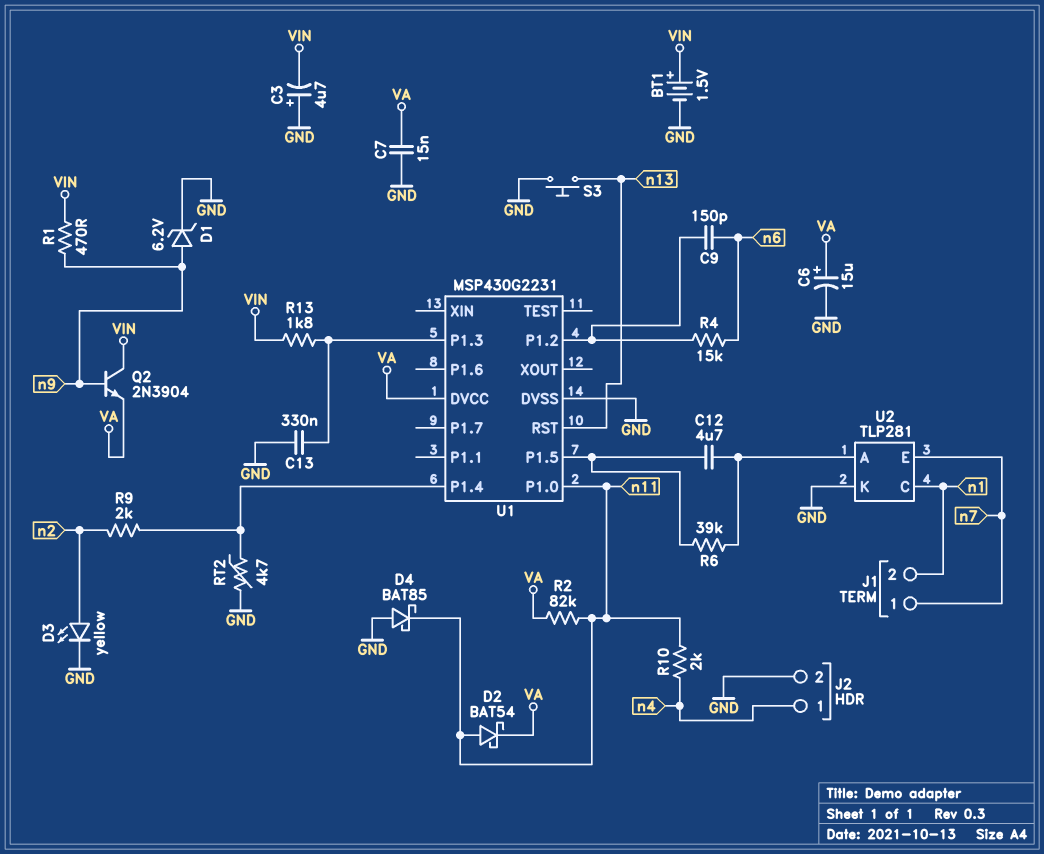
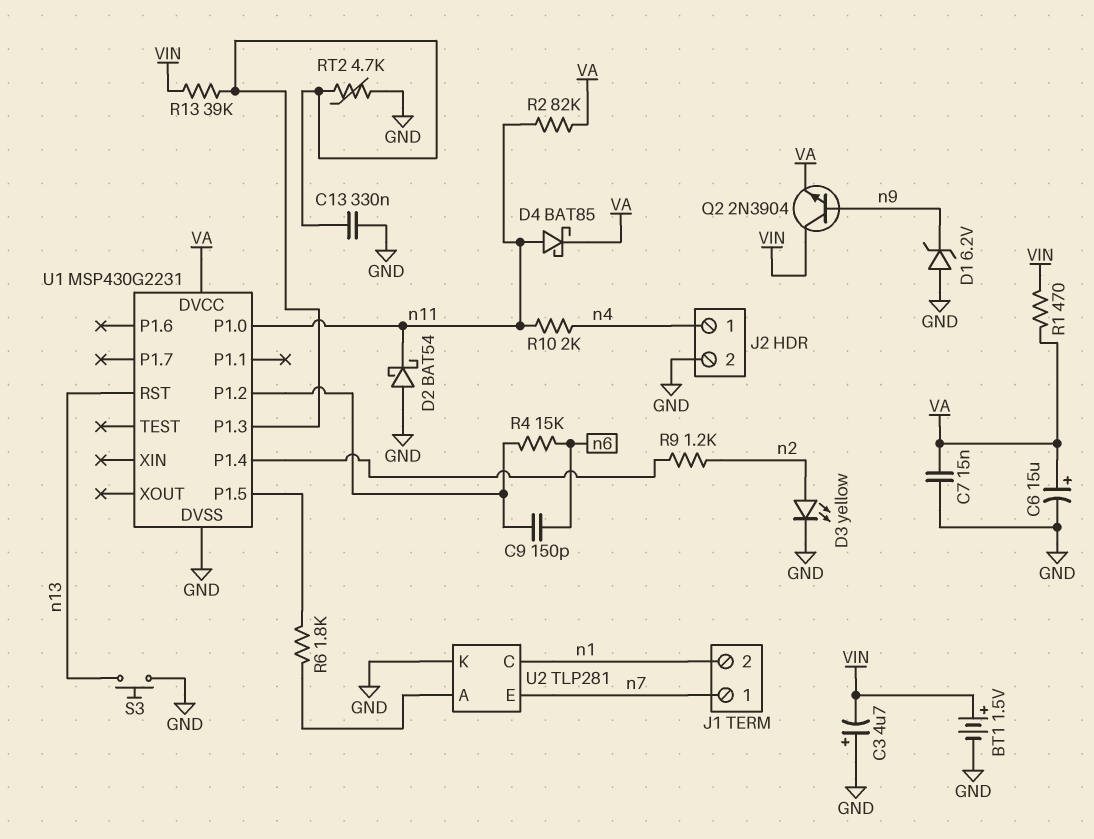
C12: 4.7uF (U1/P1.5, U2/A) -> none
D1: zener 6.2V (A n9, K GND) -> zener 6.2V (A GND, K n9)
D2: schottky BAT54 (A n11, K VA) -> schottky BAT54 (A GND, K n11)
D4: schottky BAT85 (A GND, K n11) -> schottky BAT85 (A n11, K VA)
R1: 470 (VIN, n9) -> 470 (VA, VIN)
R6: 39k (U1/P1.5, U2/A) -> 1.8k (U1/P1.5, U2/A)
R9: 2k (U1/P1.4, n2) -> 1.2k (U1/P1.4, n2)
R13: 1.8k (U1/P1.3, VIN) -> 39k (U1/P1.3, VIN)
RT2: 4.7k (GND, U1/P1.4) -> 4.7k (GND, U1/P1.3)

